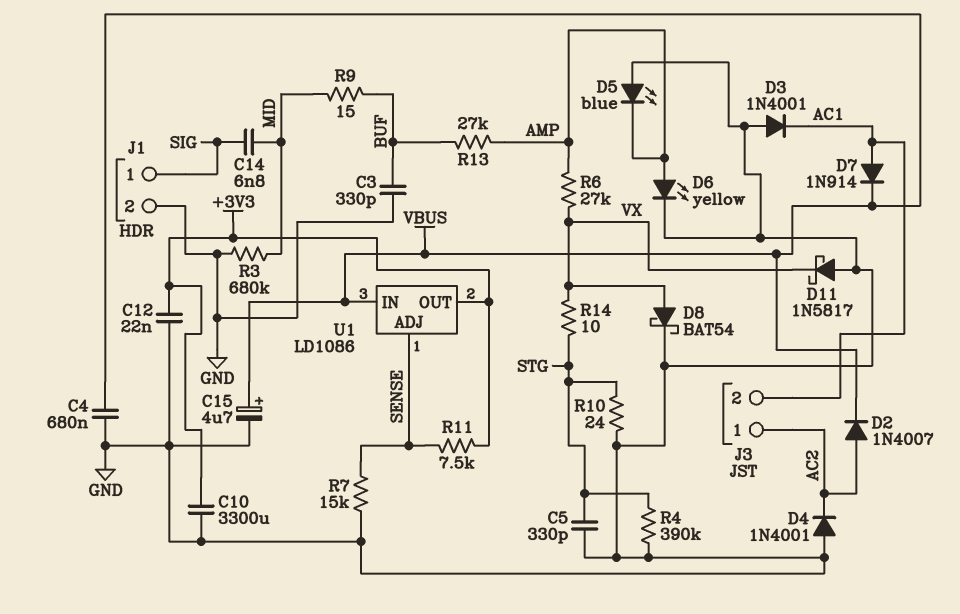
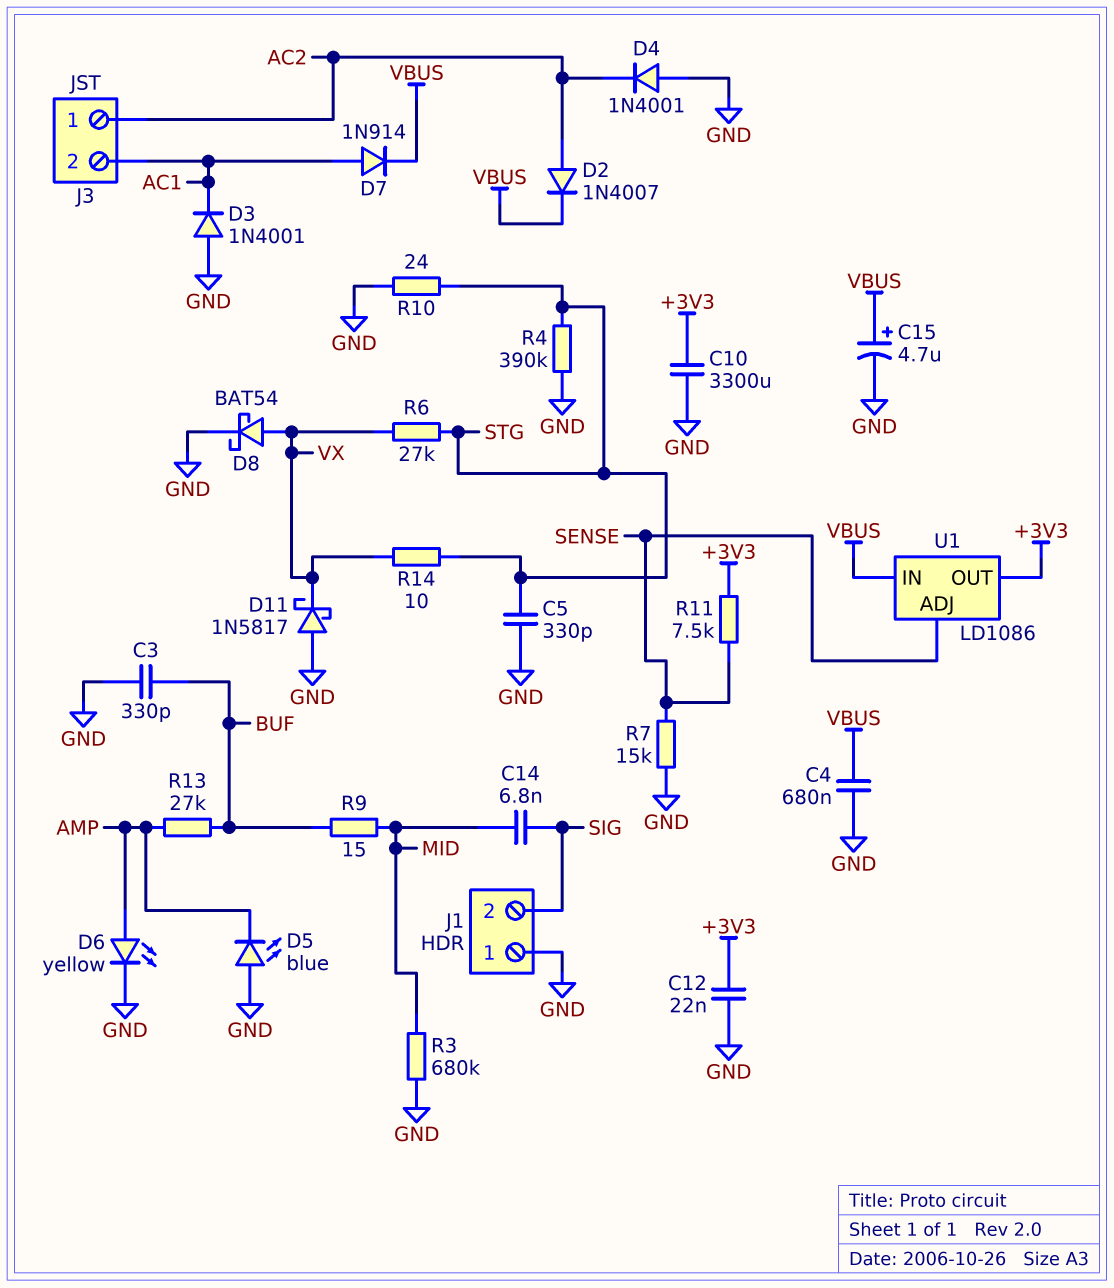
J1 pin 1: SIG -> GND
J1 pin 2: GND -> SIG
R6: 27k (AMP, VX) -> 27k (STG, VX)

